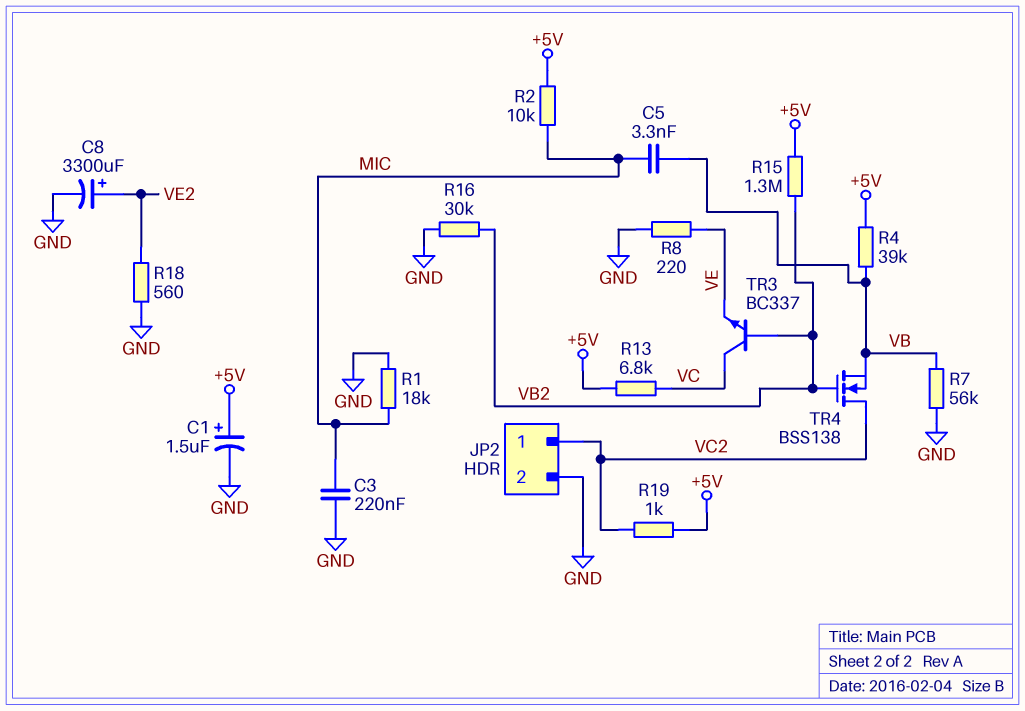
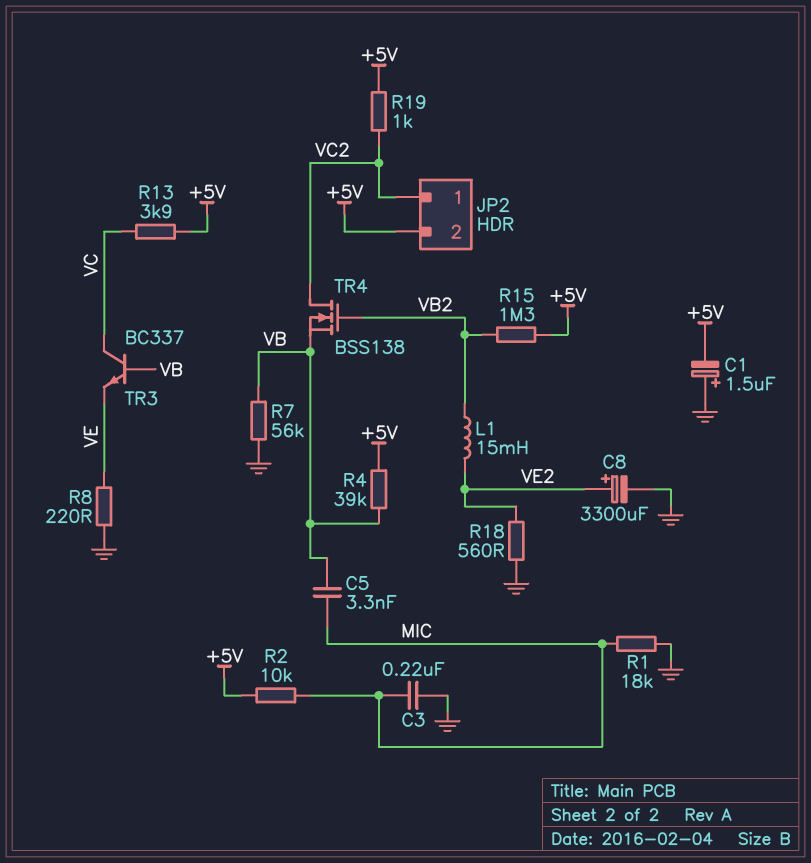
C1: 1.5uF (plus +5V, minus GND) -> 1.5uF (plus GND, minus +5V)
JP2 pin 2: GND -> +5V
L1: none -> 15mH (VB2, VE2)
R13: 6.8k (+5V, VC) -> 3.9k (+5V, VC)
R16: 30k (GND, VB2) -> none
TR3: NPN BC337 (B VB2, C VC, E VE) -> NPN BC337 (B VB, C VC, E VE)

